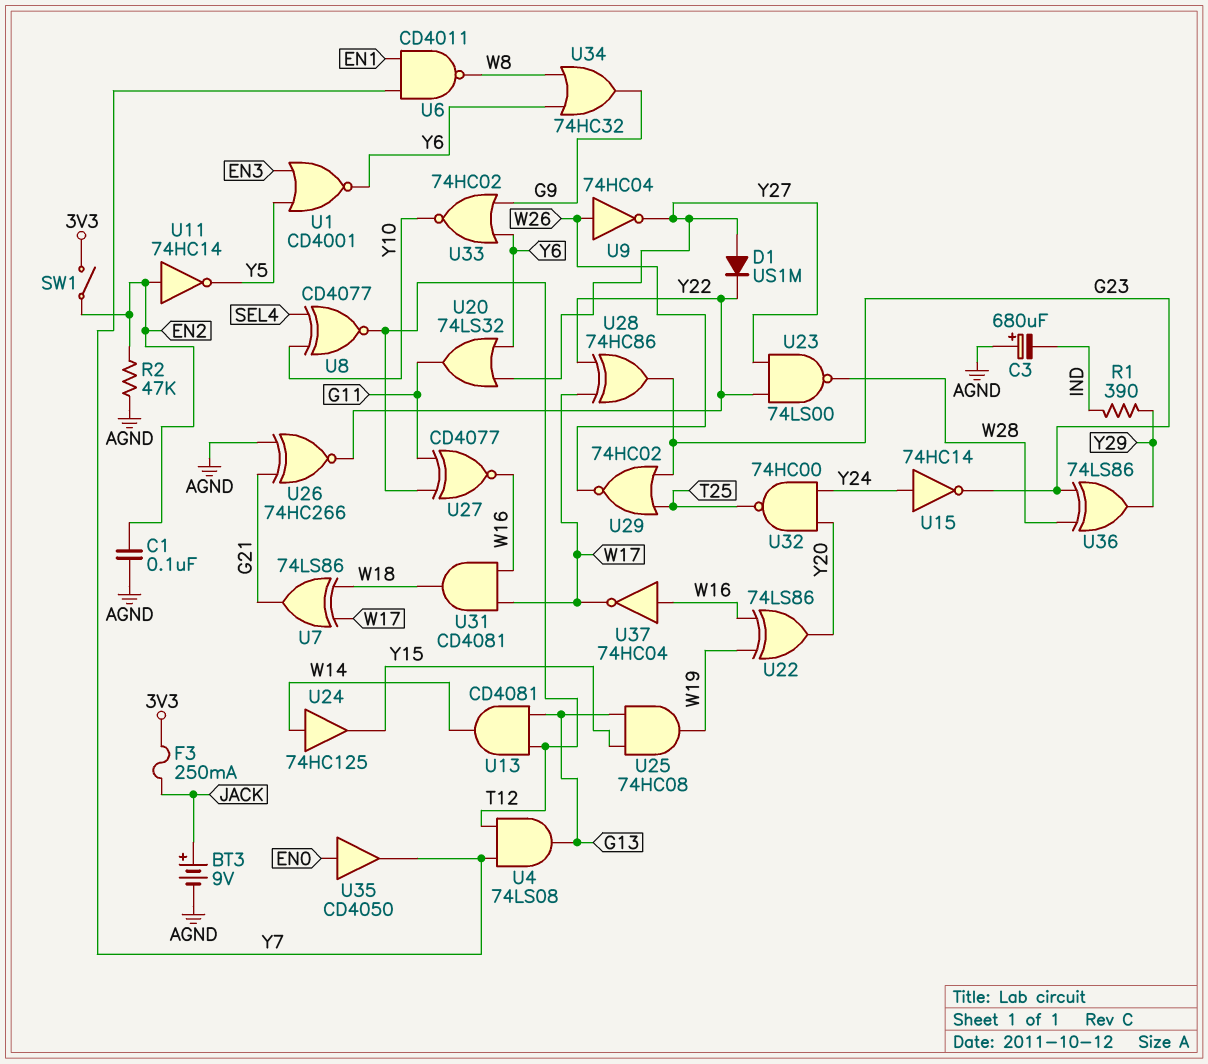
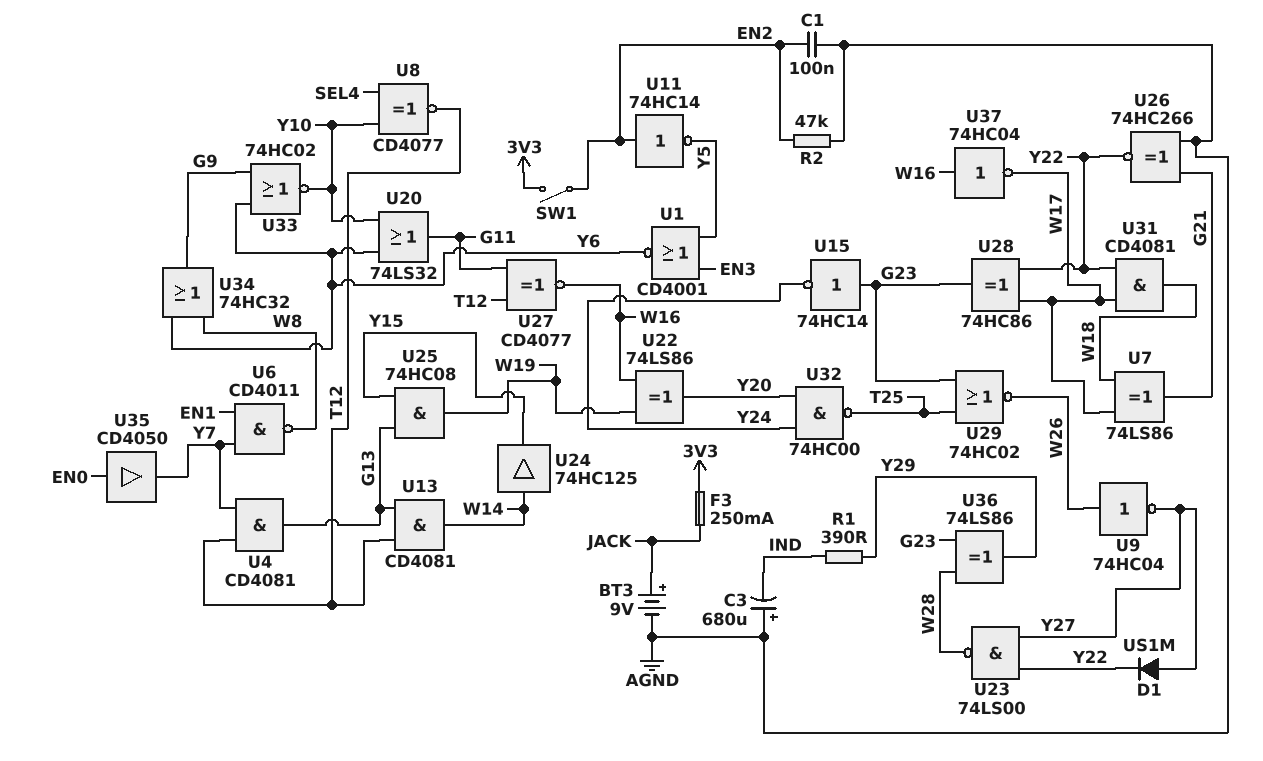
U4: AND 74LS08 (in T12, in Y7, out G13) -> AND CD4081 (in T12, in Y7, out G13)
U15: NOT 74HC14 (in Y24, out G23) -> NOT 74HC14 (in G23, out Y24)
U20: OR 74LS32 (in Y6, in Y27, out G11) -> OR 74LS32 (in Y6, in Y10, out G11)
U31: AND CD4081 (in W16, in W17, out W18) -> AND CD4081 (in W17, in Y22, out W18)

